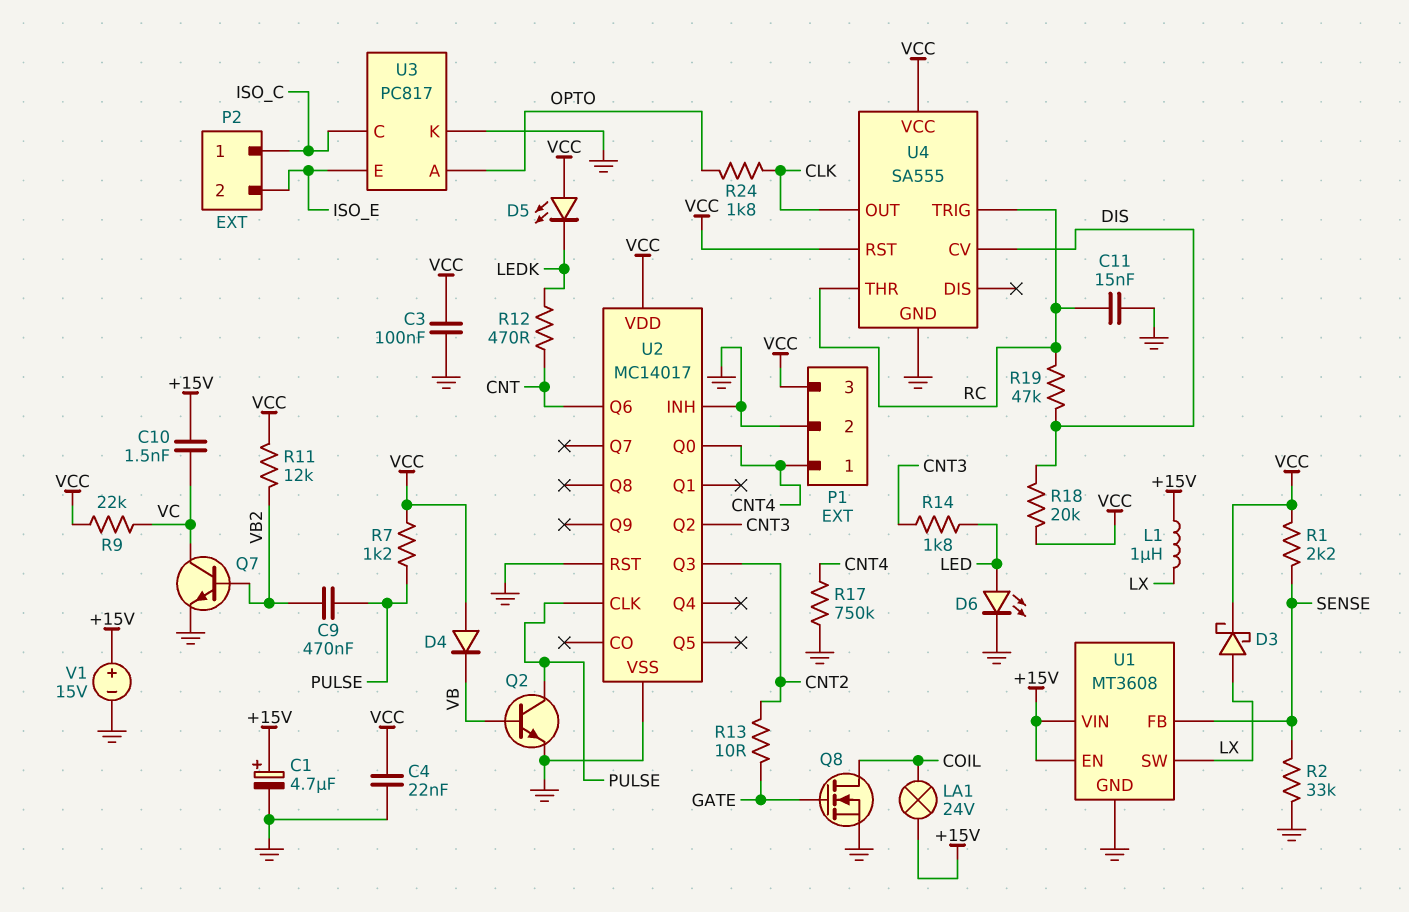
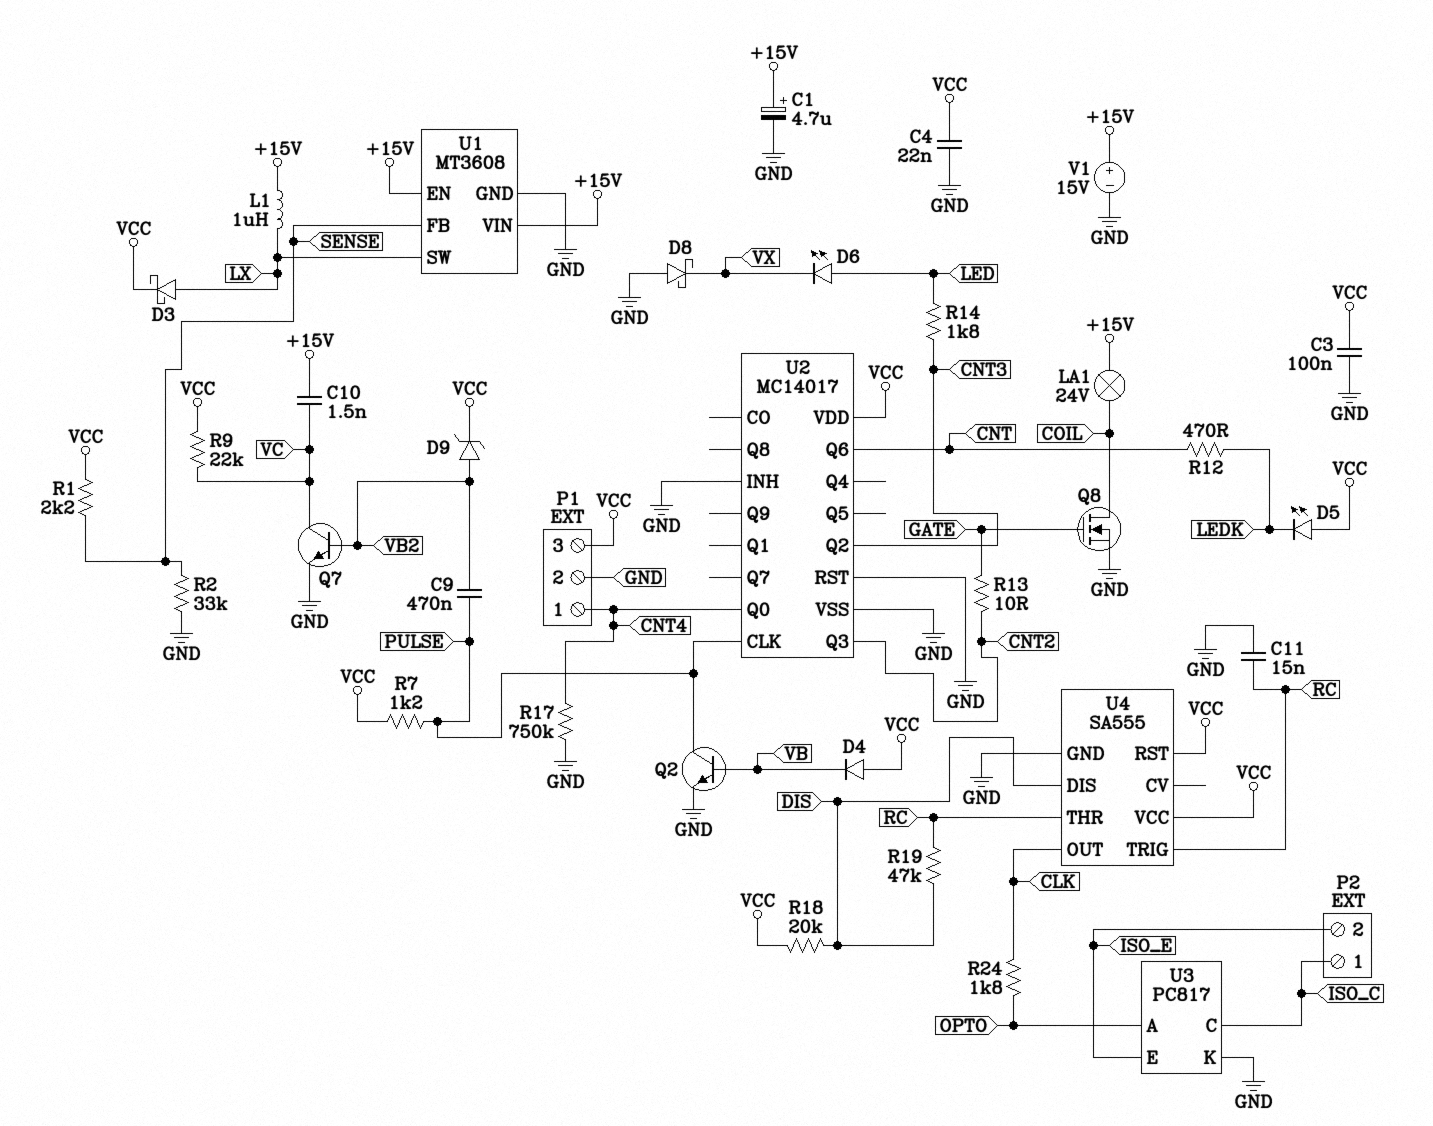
D6: LED (A LED, K GND) -> LED (A LED, K VX)
D8: none -> schottky (A GND, K VX)
D9: none -> zener (A VB2, K VCC)
R11: 12k (VB2, VCC) -> none
U4 pin CV: DIS -> none
U4 pin DIS: none -> DIS

